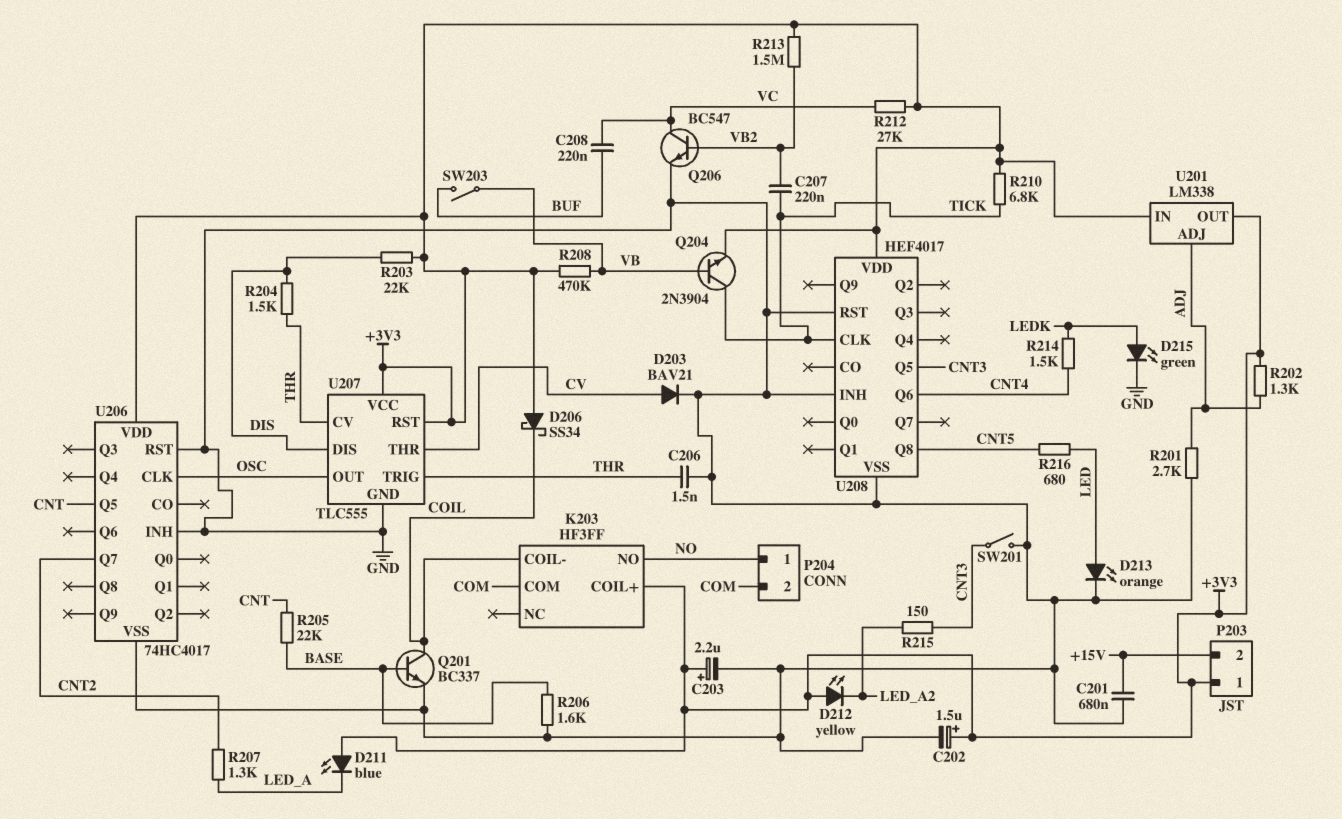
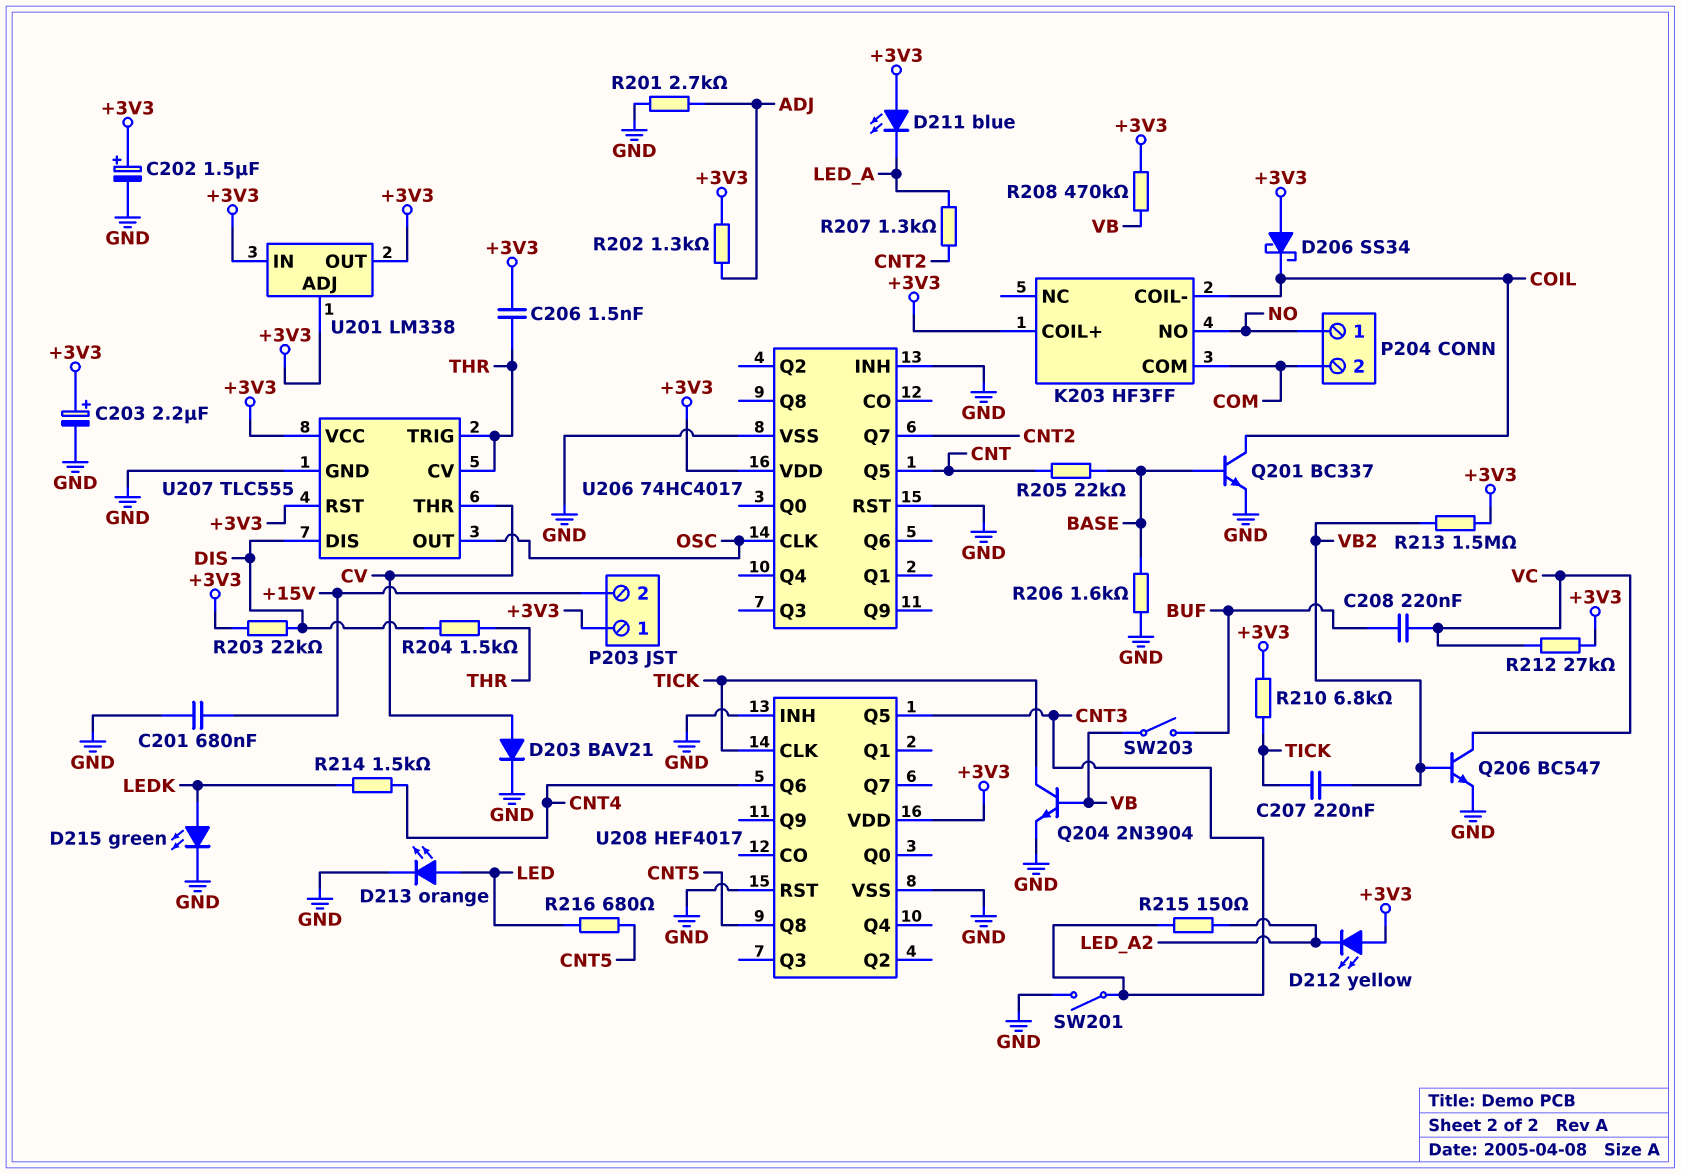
C206: 1.5nF (GND, THR) -> 1.5nF (+3V3, THR)
Q204: NPN 2N3904 (B VB, C TICK, E +3V3) -> NPN 2N3904 (B VB, C TICK, E GND)
U201 pin ADJ: ADJ -> +3V3

